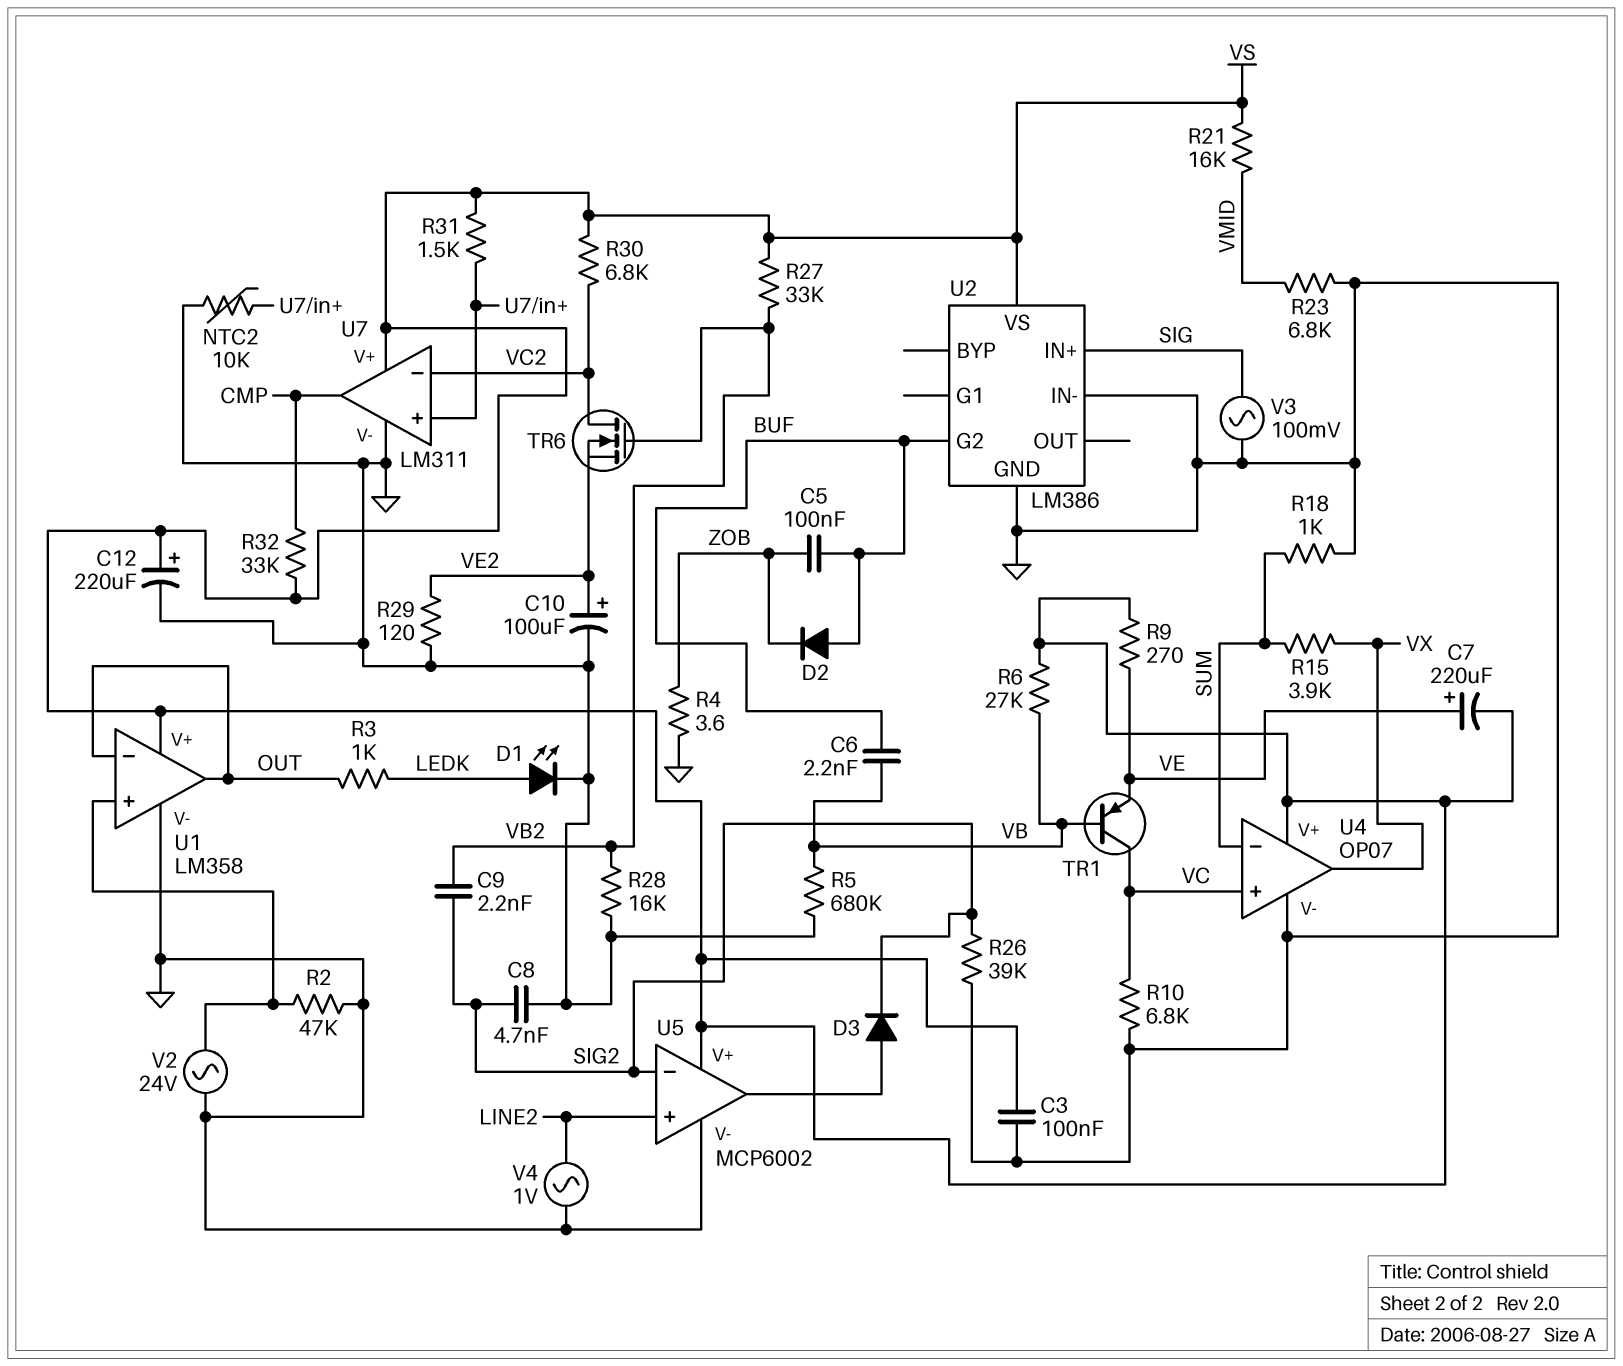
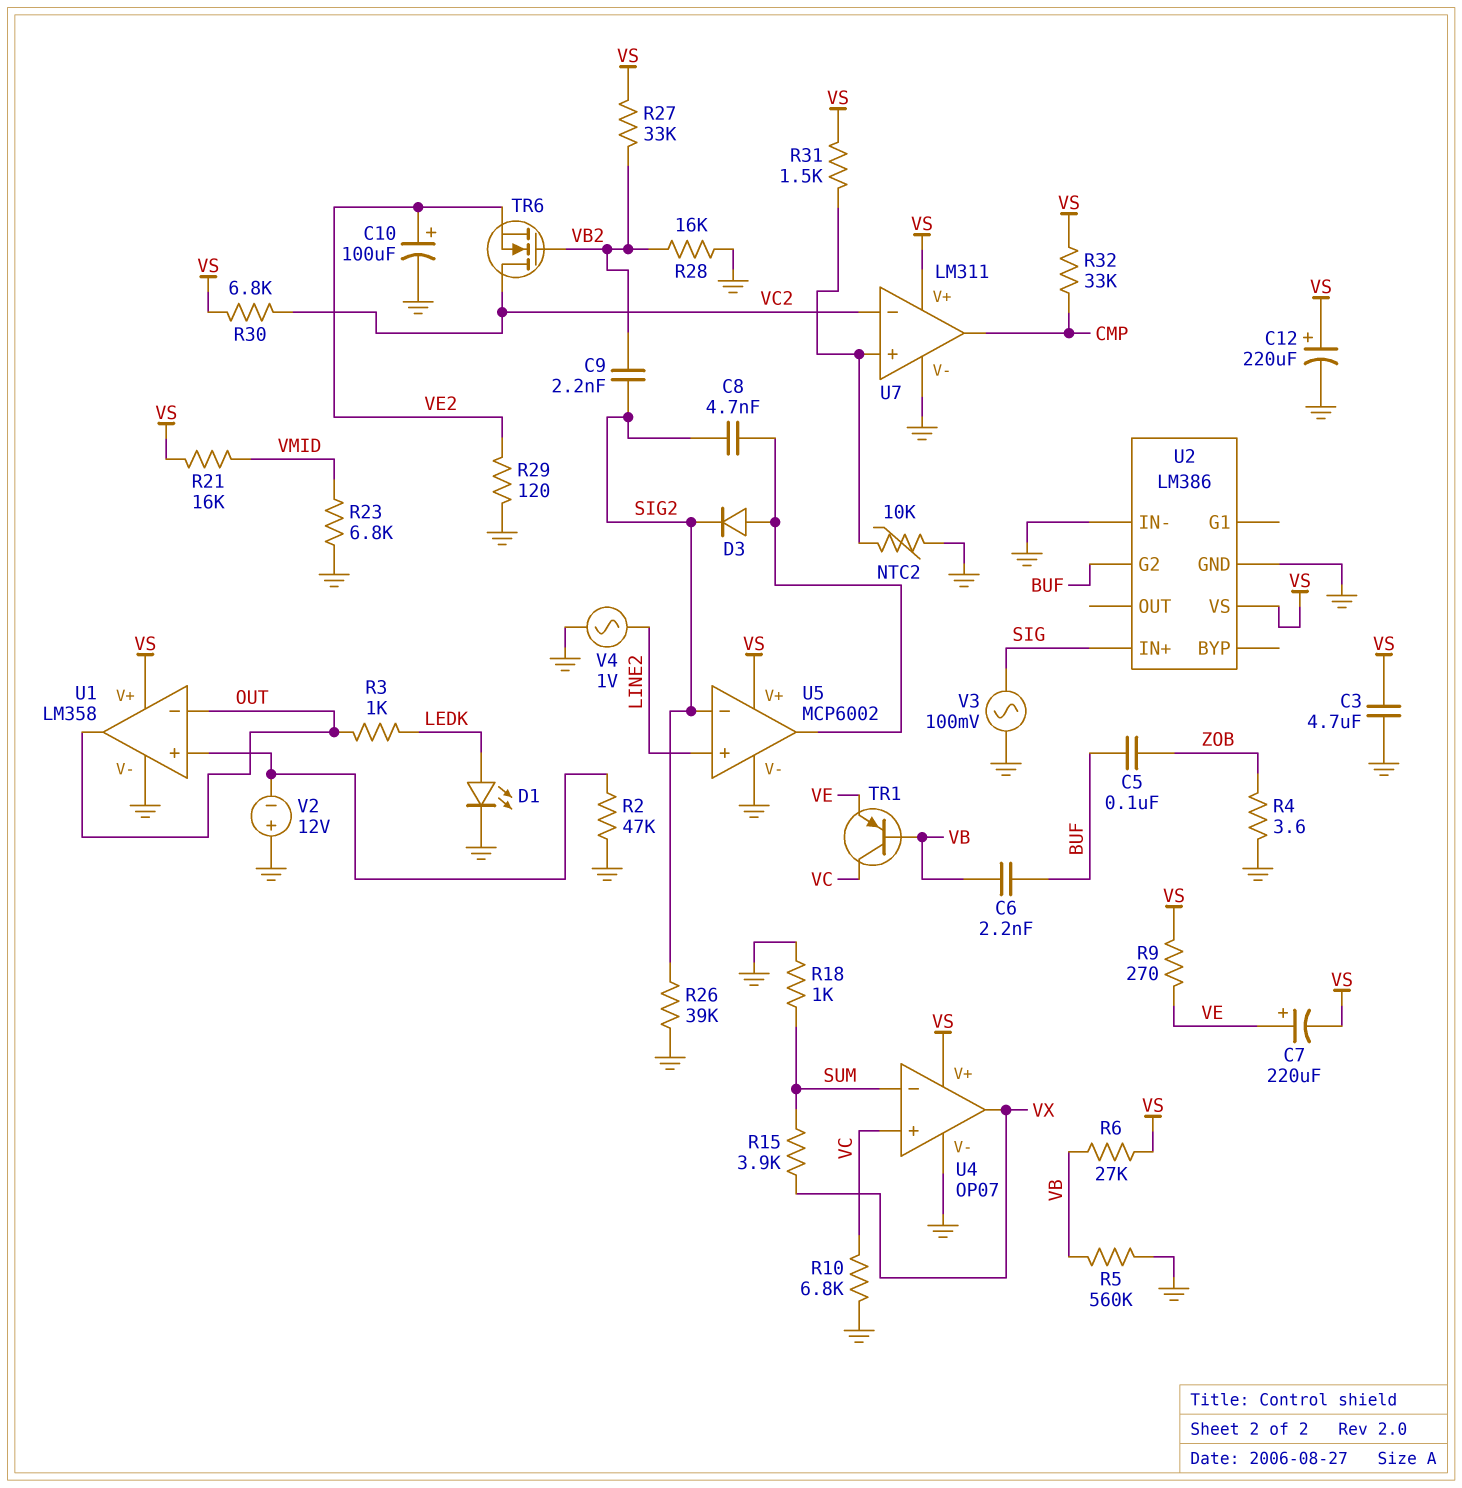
C3: 100nF (GND, VS) -> 4.7uF (GND, VS)
C8: 4.7nF (GND, SIG2) -> 4.7nF (SIG2, U5/out)
D2: diode (A BUF, K ZOB) -> none
R5: 680k (GND, VB) -> 560k (GND, VB)
V2: AC 24V (GND, U1/in+) -> 12V (plus GND, minus U1/in+)

